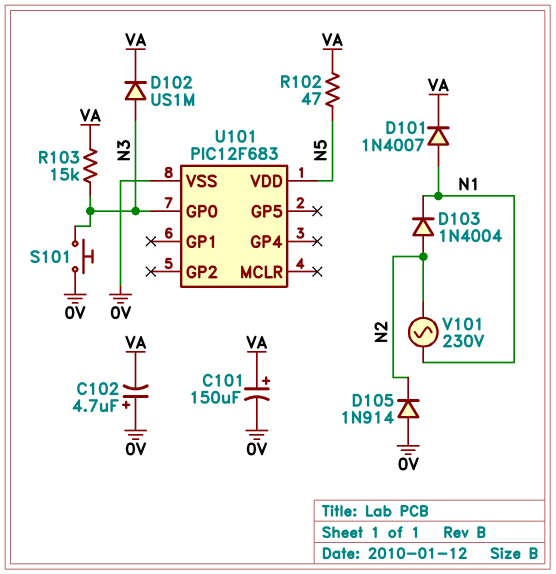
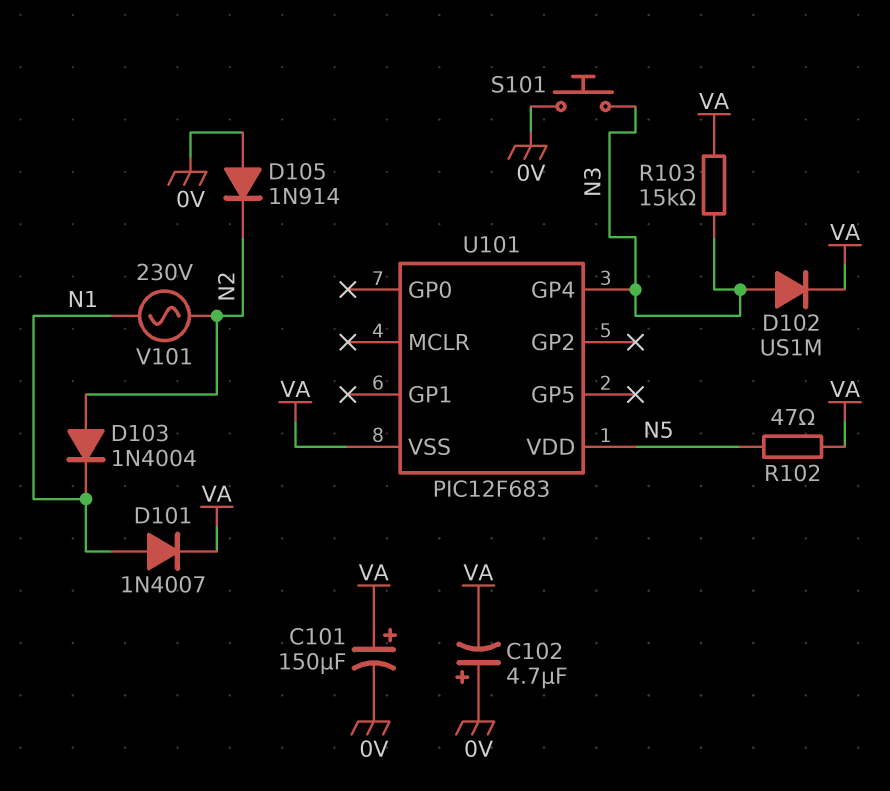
U101 pin GP0: N3 -> none
U101 pin GP4: none -> N3
U101 pin VSS: 0V -> VA

